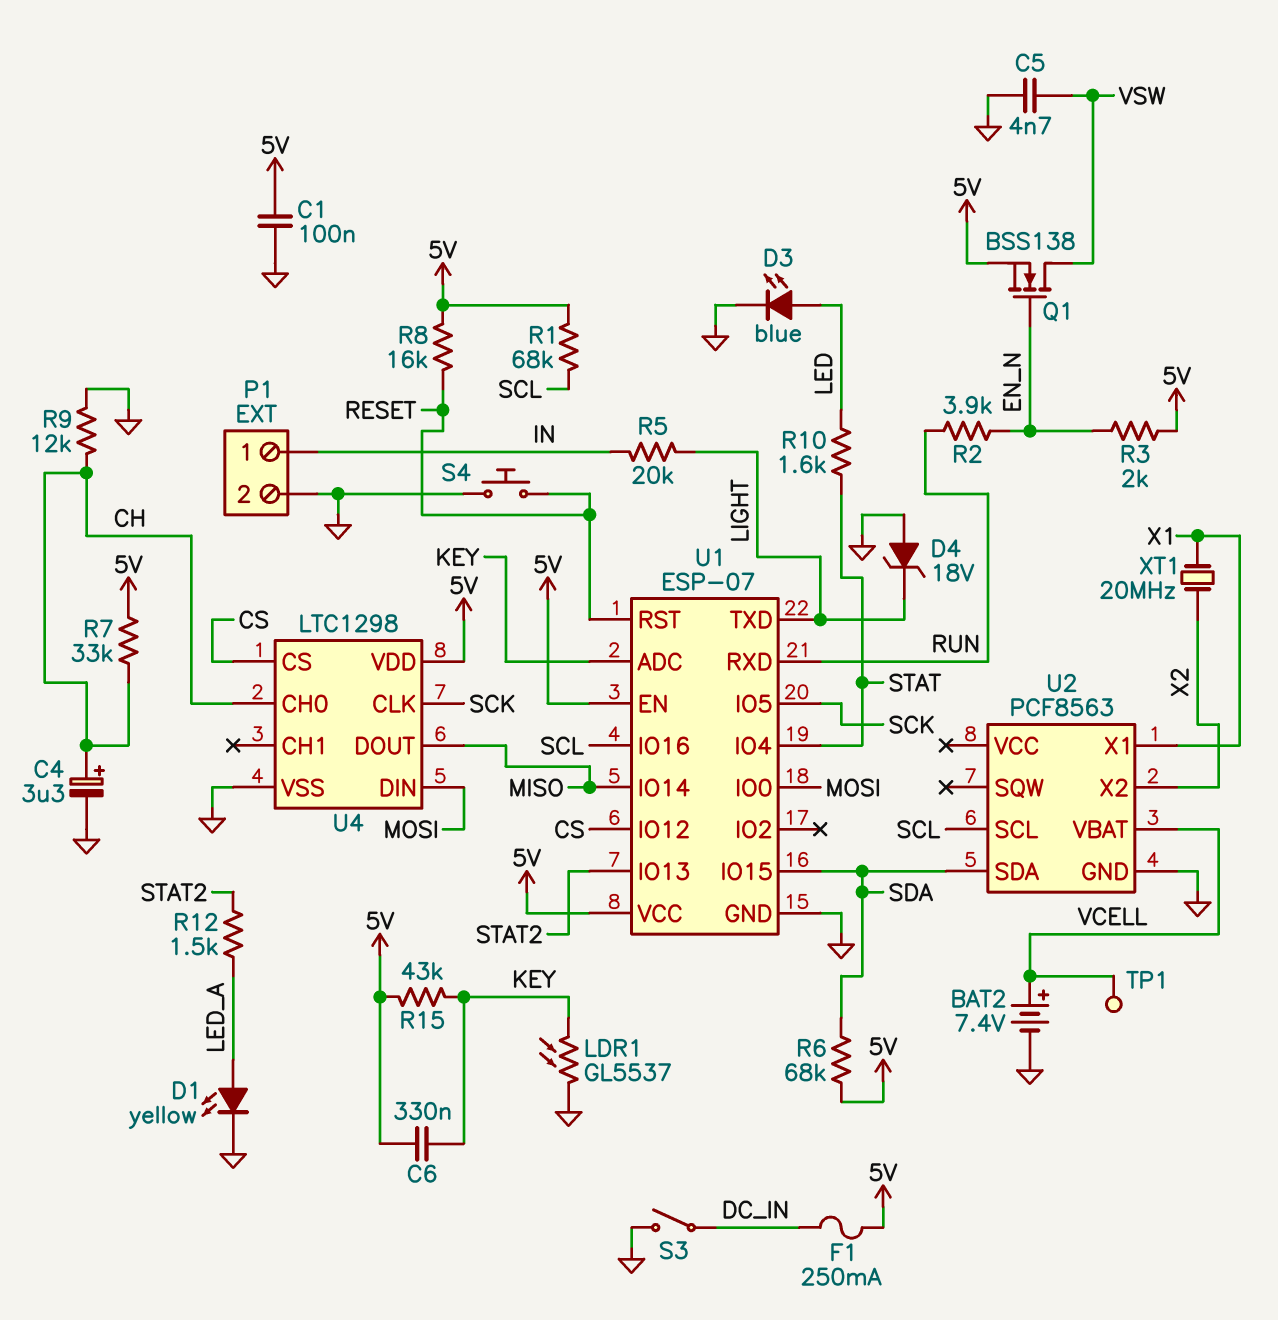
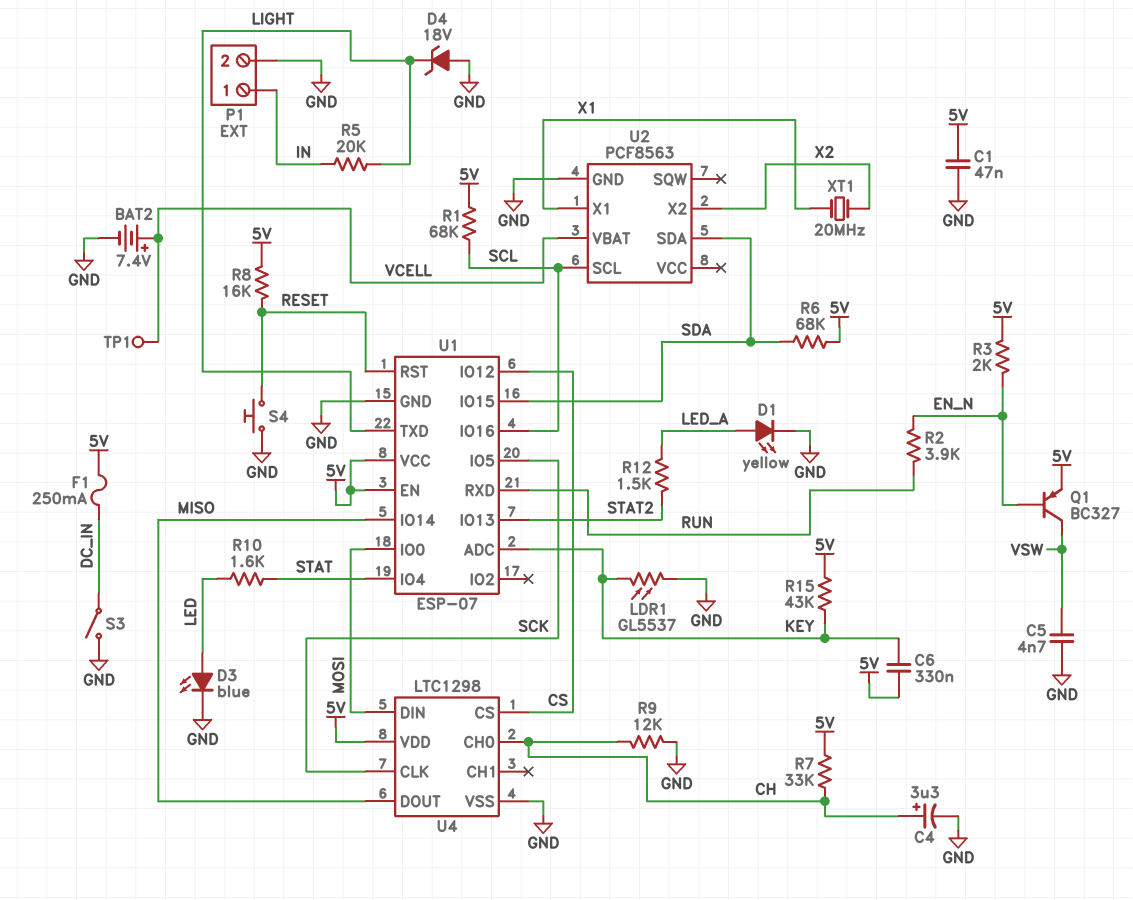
C1: 100nF (5V, GND) -> 47nF (5V, GND)
Q1: NMOS BSS138 (G EN_N, D VSW, S 5V) -> PNP BC327 (B EN_N, C VSW, E 5V)

